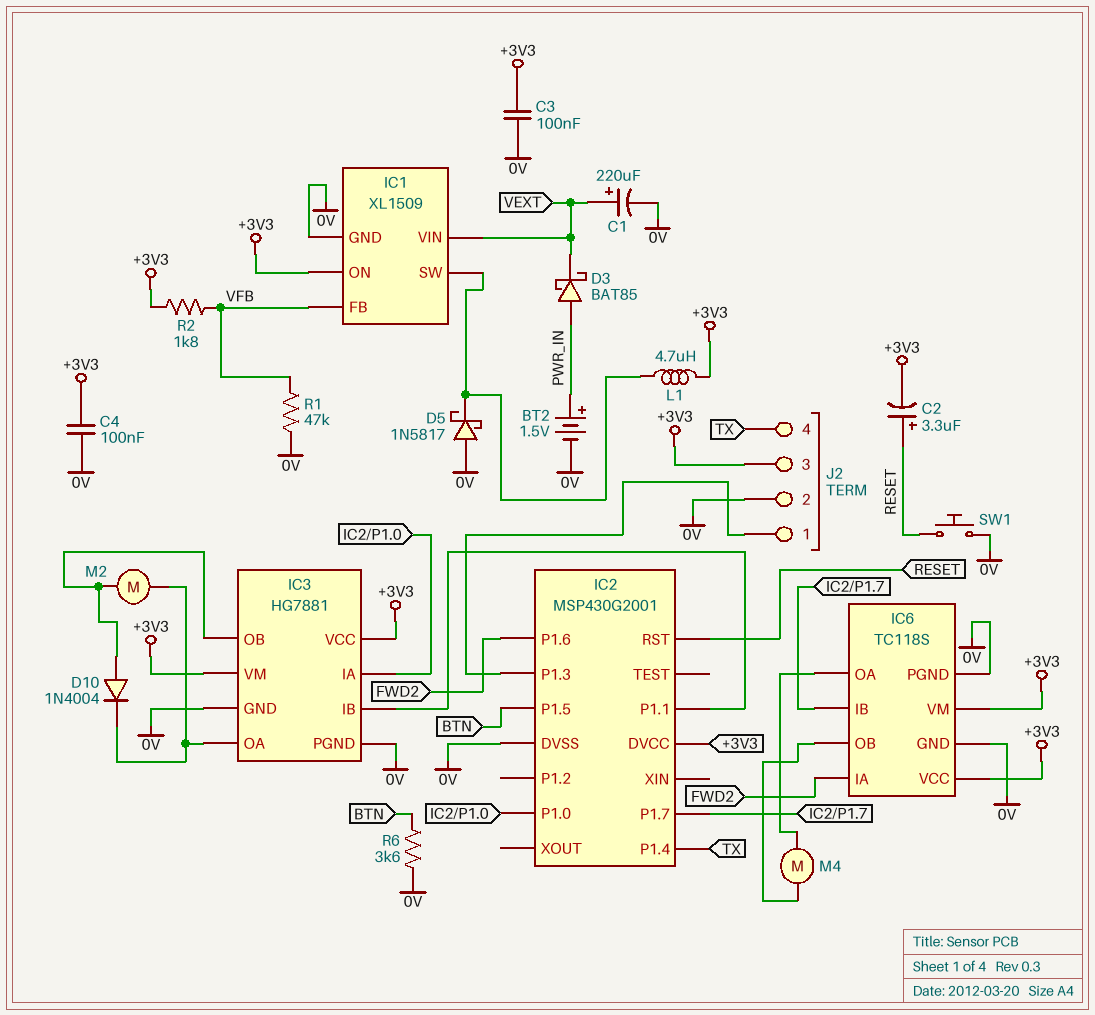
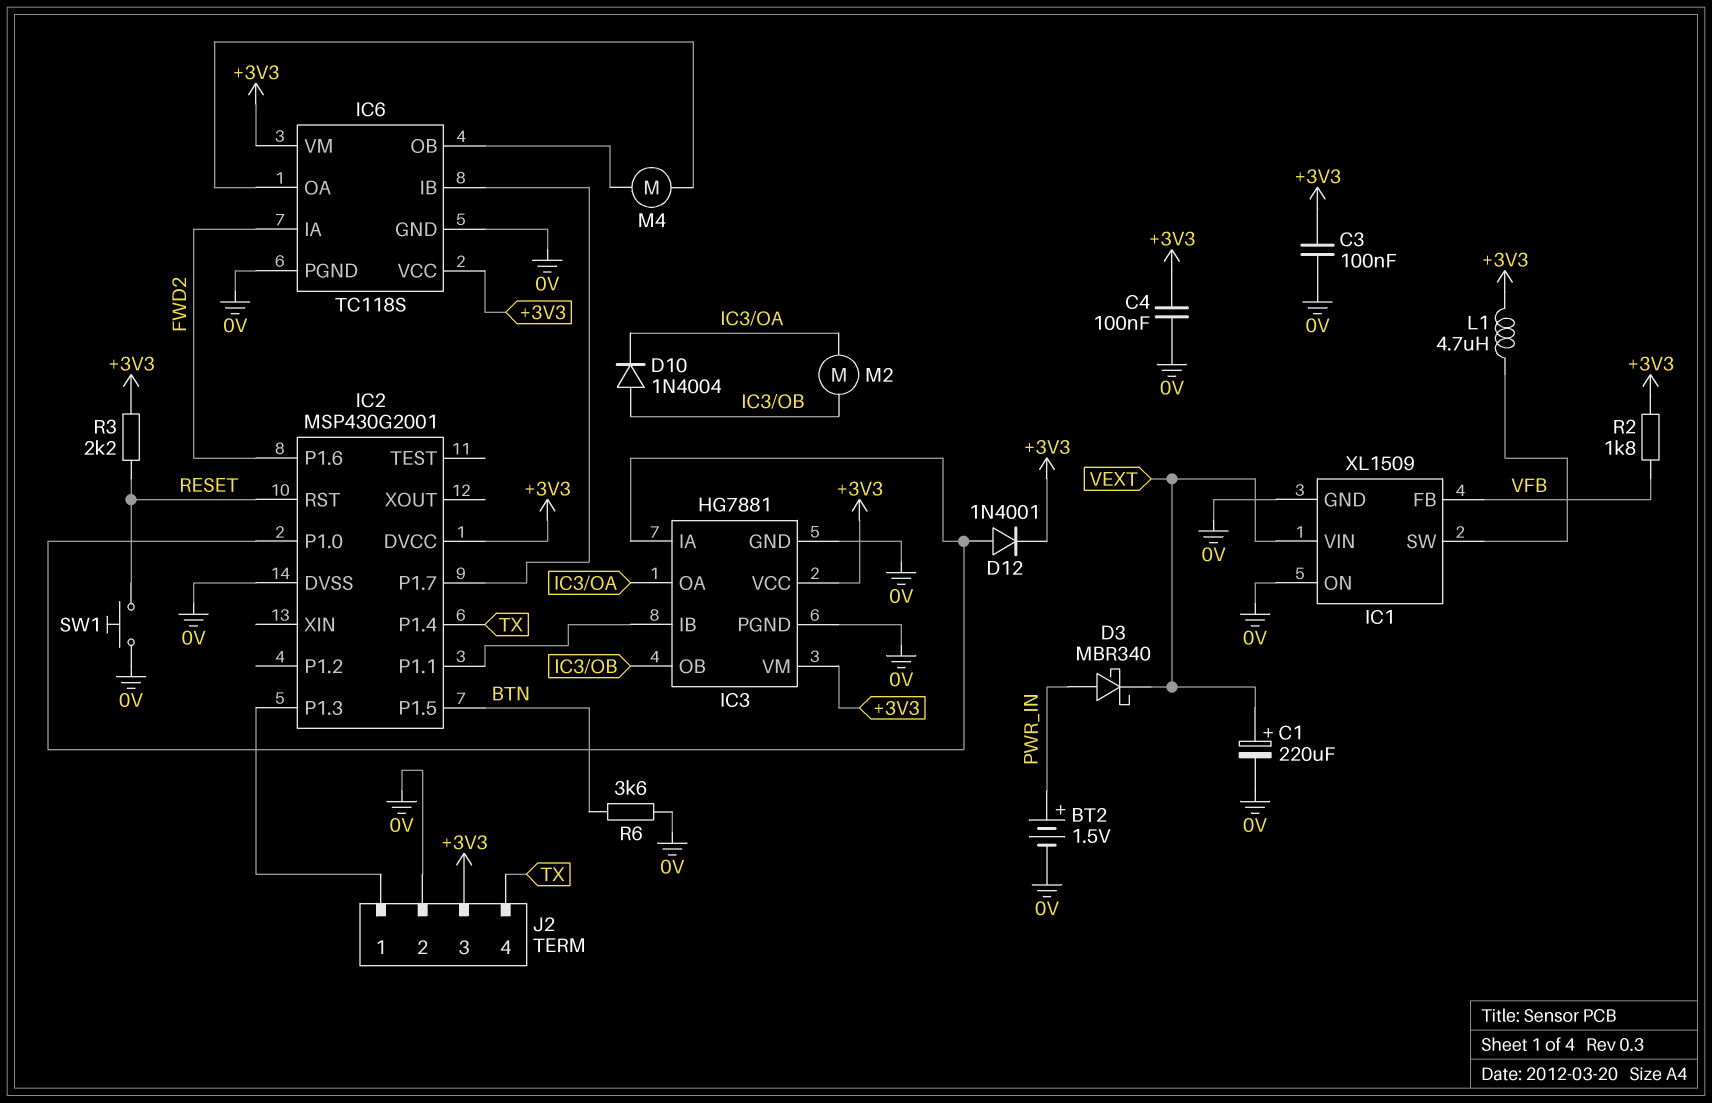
C2: 3.3uF (plus RESET, minus +3V3) -> none
D3: schottky BAT85 (A PWR_IN, K VEXT) -> schottky MBR340 (A PWR_IN, K VEXT)
D5: schottky 1N5817 (A 0V, K IC1/SW) -> none
D12: none -> diode 1N4001 (A IC2/P1.0, K +3V3)
IC1 pin ON: +3V3 -> 0V
R1: 47k (0V, VFB) -> none
R3: none -> 2.2k (+3V3, RESET)

